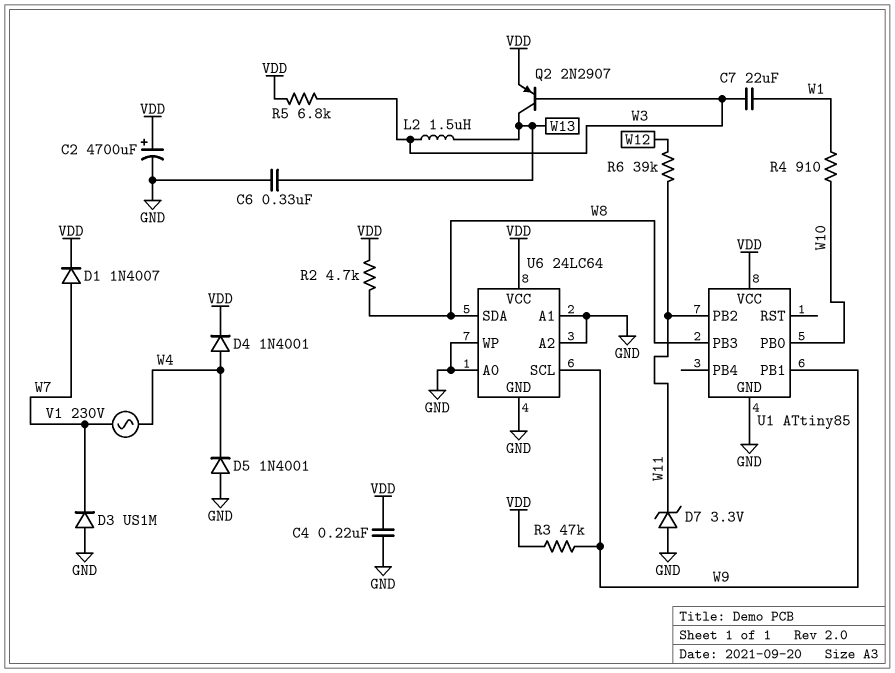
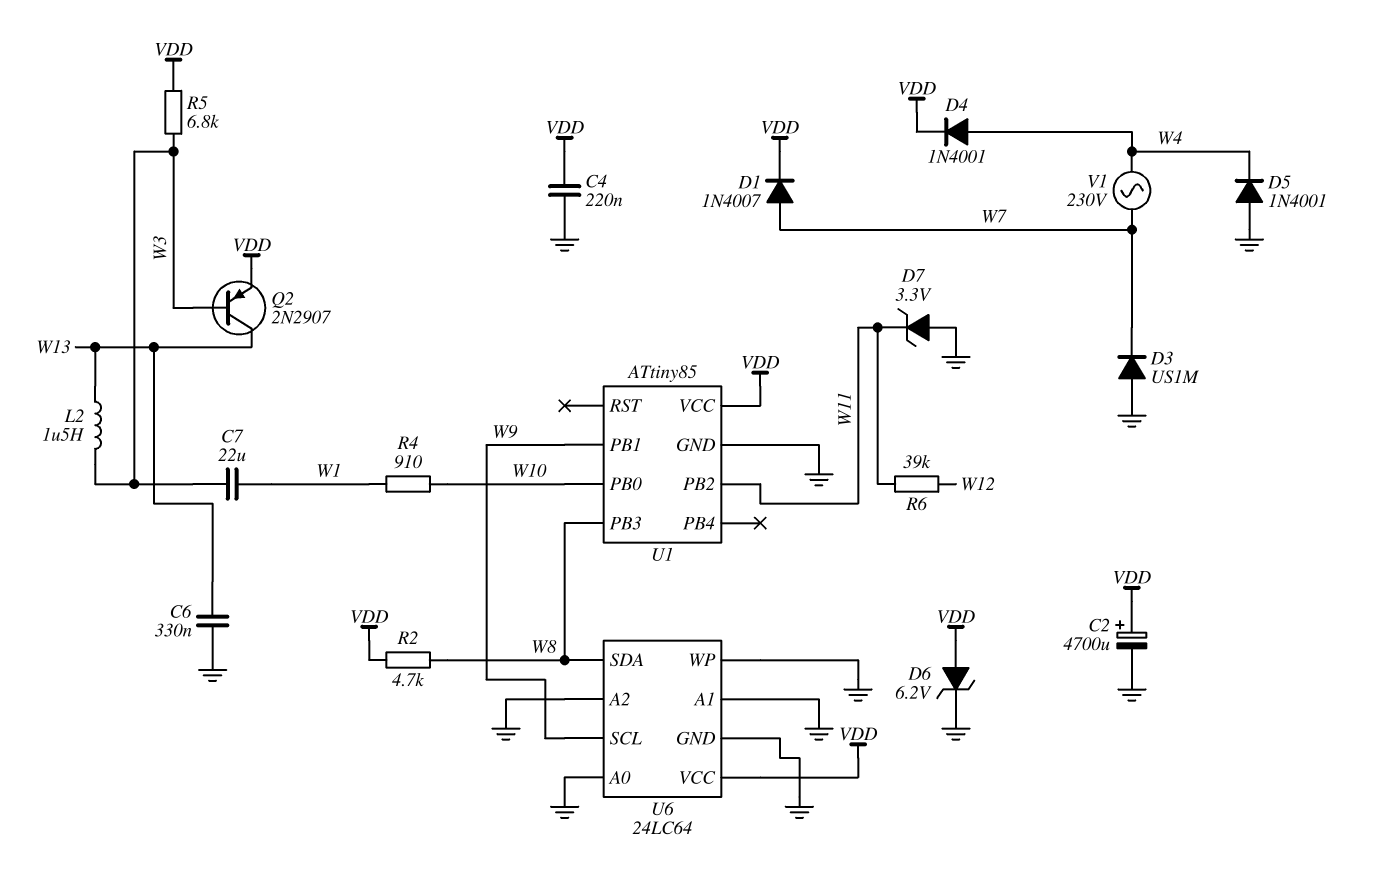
D6: none -> zener 6.2V (A VDD, K GND)
R3: 47k (VDD, W9) -> none

